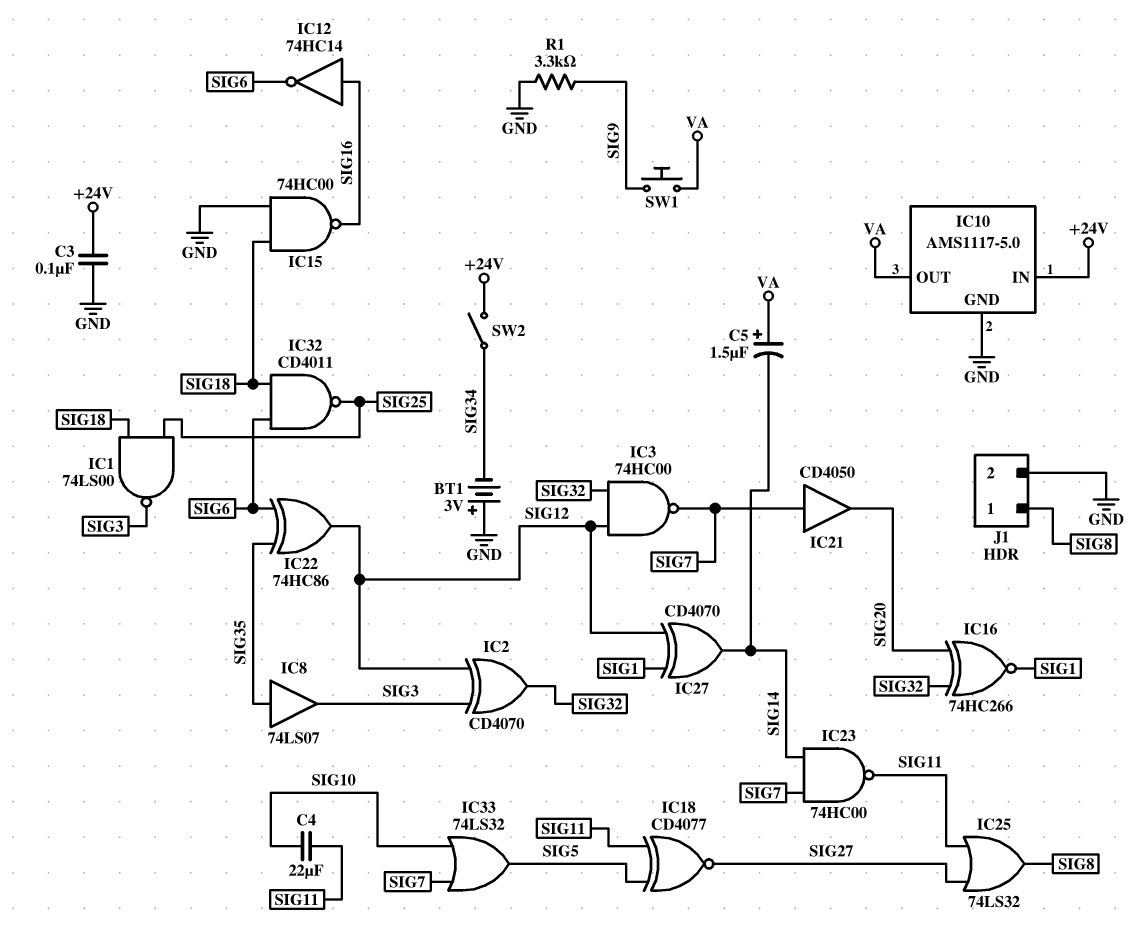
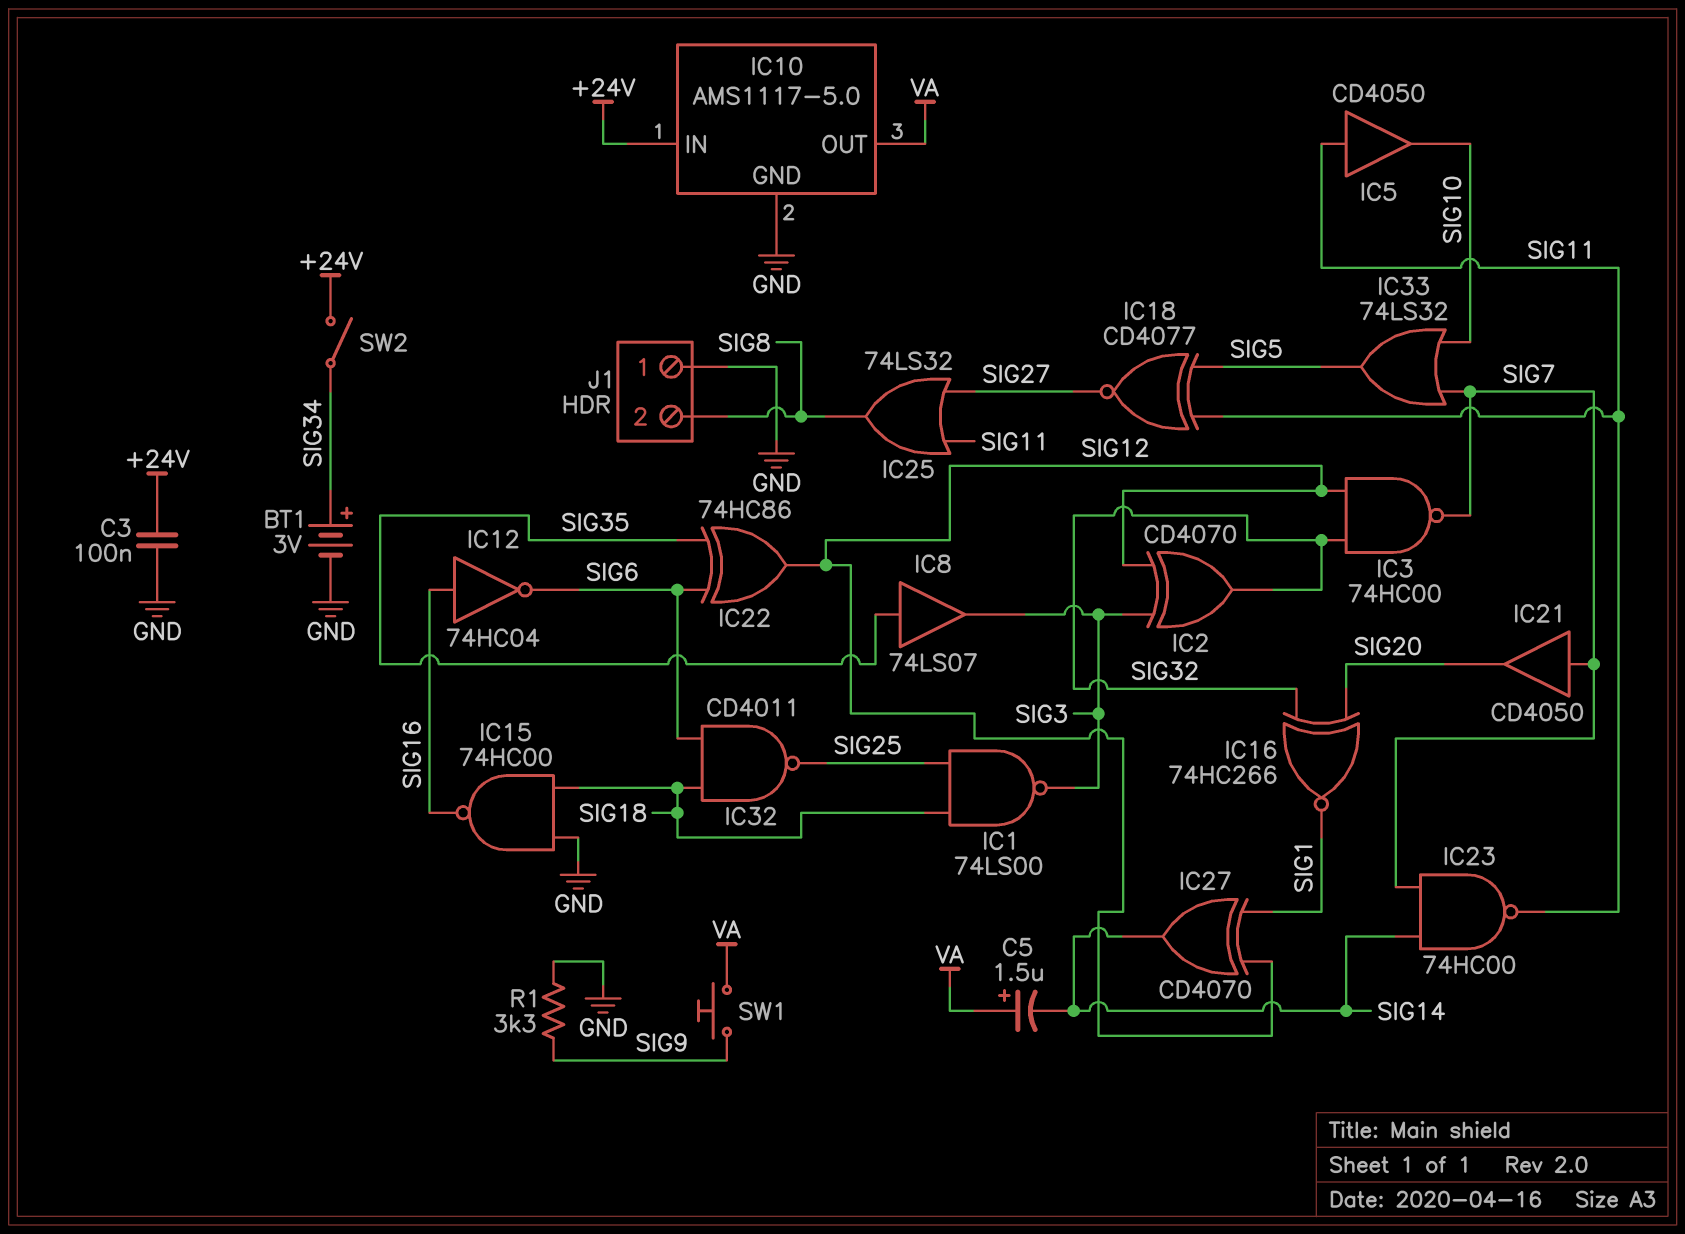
BT1: 3V (plus GND, minus SIG34) -> 3V (plus SIG34, minus GND)
C4: 22uF (SIG10, SIG11) -> none
IC5: none -> buffer CD4050 (in SIG11, out SIG10)
IC12: NOT 74HC14 (in SIG16, out SIG6) -> NOT 74HC04 (in SIG16, out SIG6)
J1 pin 1: SIG8 -> GND
J1 pin 2: GND -> SIG8

